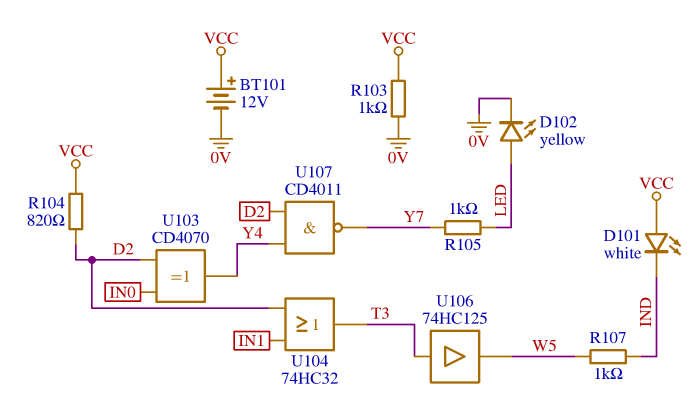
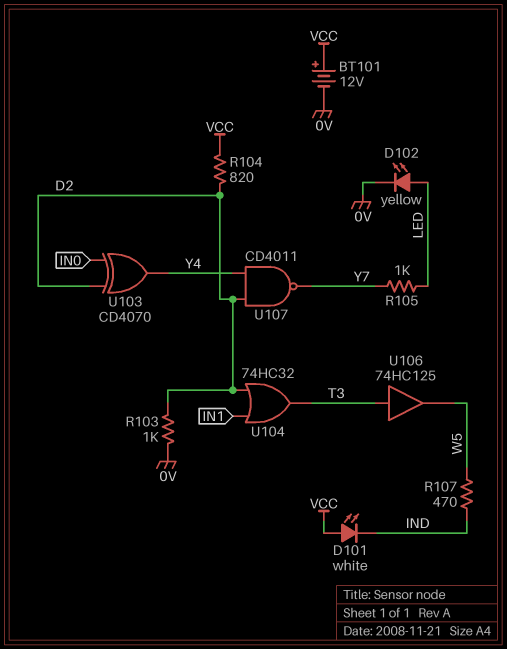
R103: 1k (0V, VCC) -> 1k (0V, D2)
R107: 1k (IND, W5) -> 470 (IND, W5)

